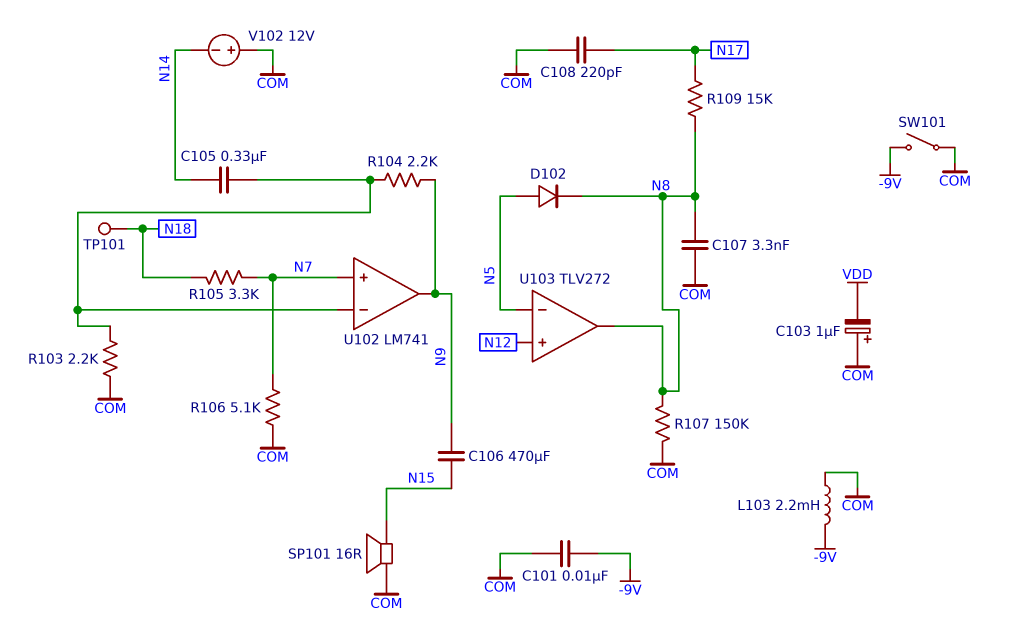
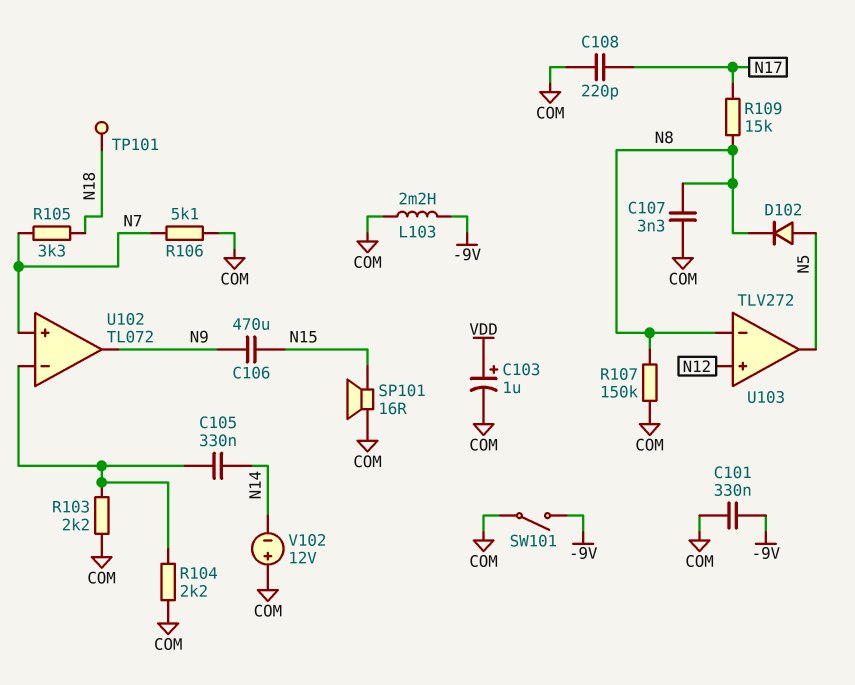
C101: 10nF (-9V, COM) -> 330nF (-9V, COM)
C103: 1uF (plus COM, minus VDD) -> 1uF (plus VDD, minus COM)
R104: 2.2k (N9, U102/in-) -> 2.2k (COM, U102/in-)
U102: LM741 -> TL072
U103 pin in-: N5 -> N8
U103 pin out: N8 -> N5

